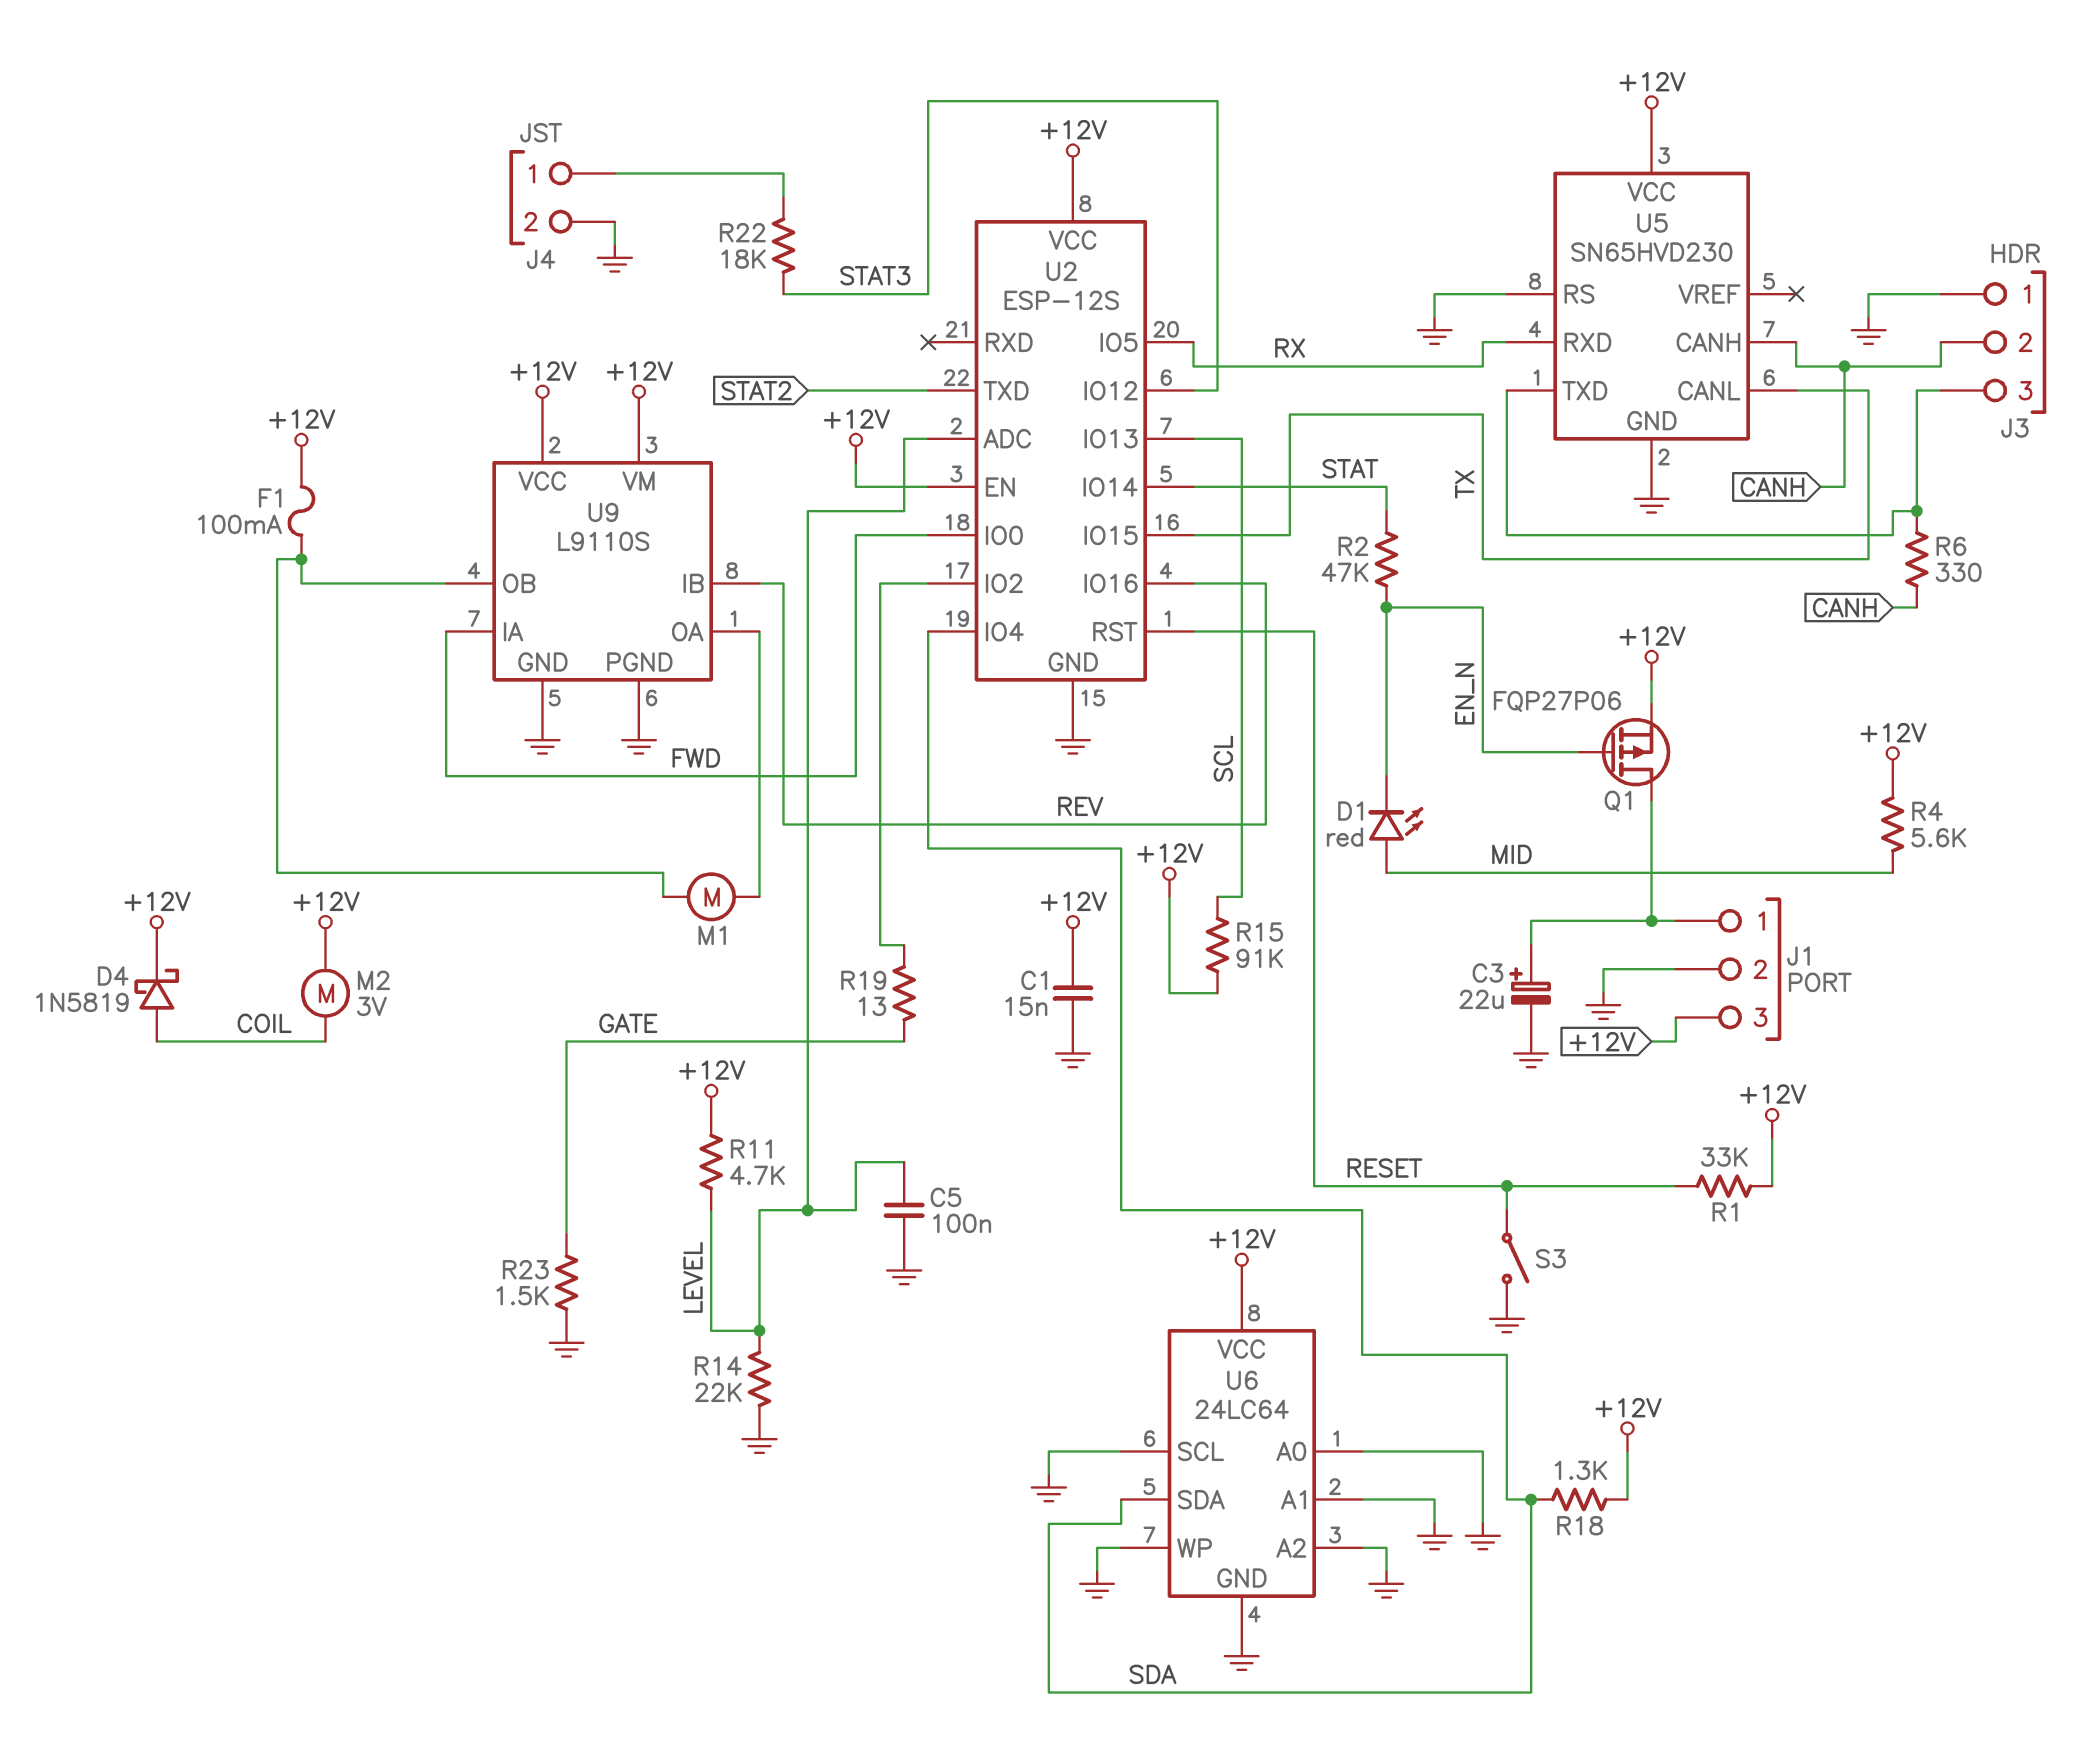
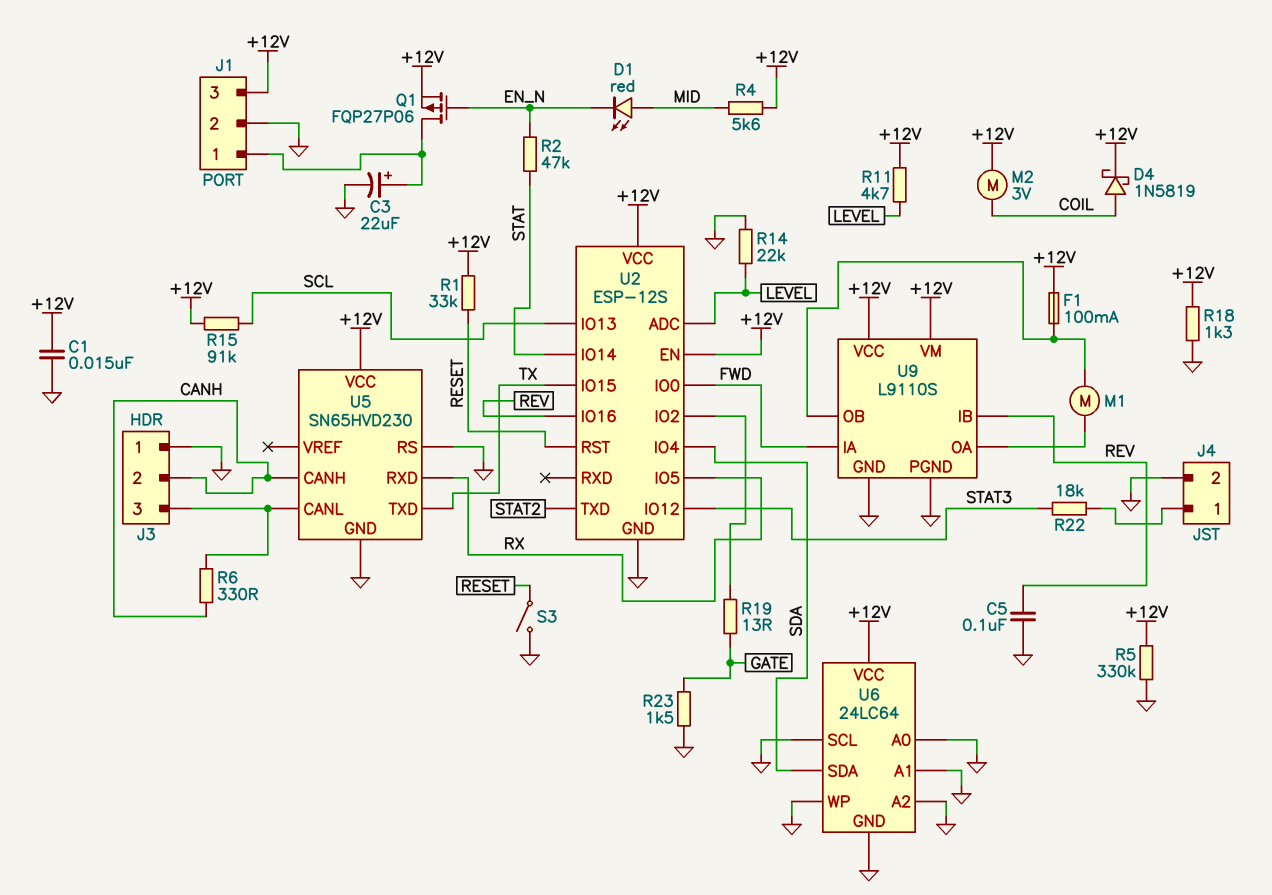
C5: 100nF (GND, LEVEL) -> 100nF (GND, REV)
R5: none -> 330k (+12V, GND)
R18: 1.3k (+12V, SDA) -> 1.3k (+12V, GND)
U5 pin CANL: TX -> J3/3
U5 pin TXD: J3/3 -> TX

